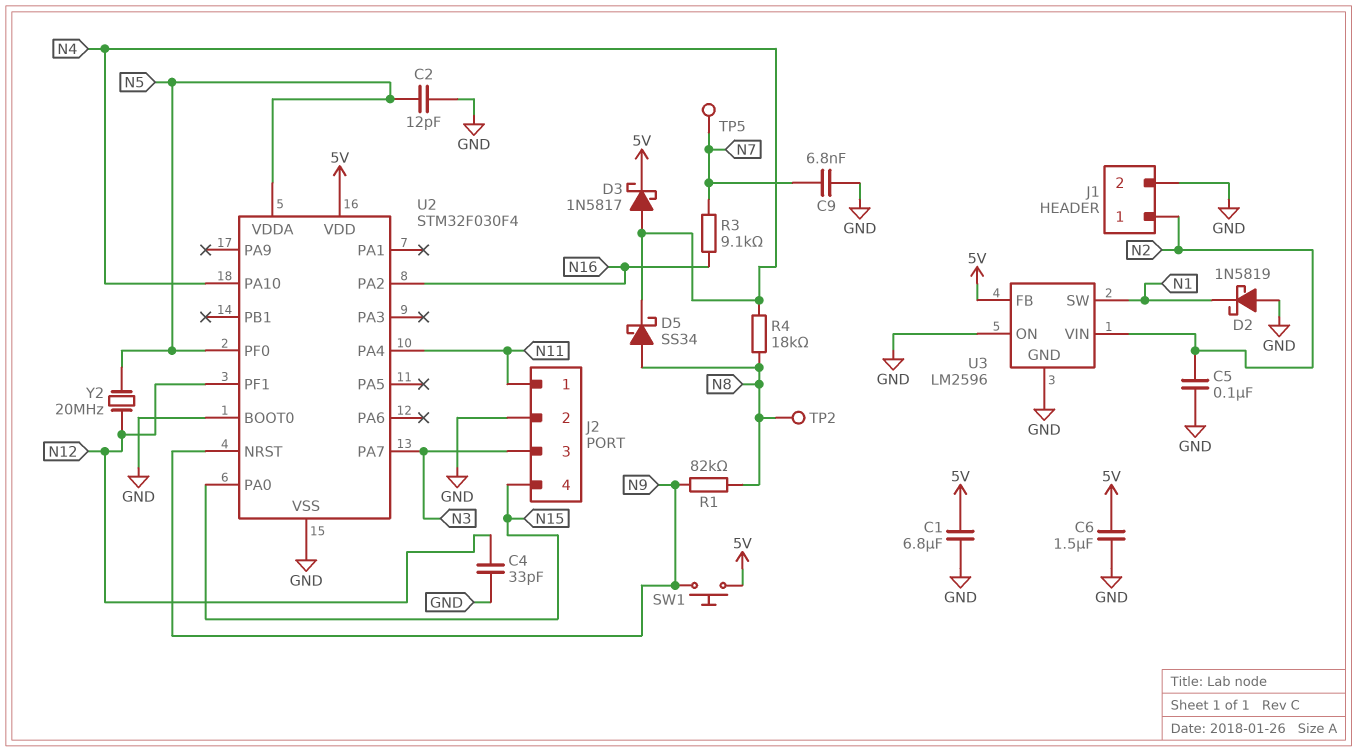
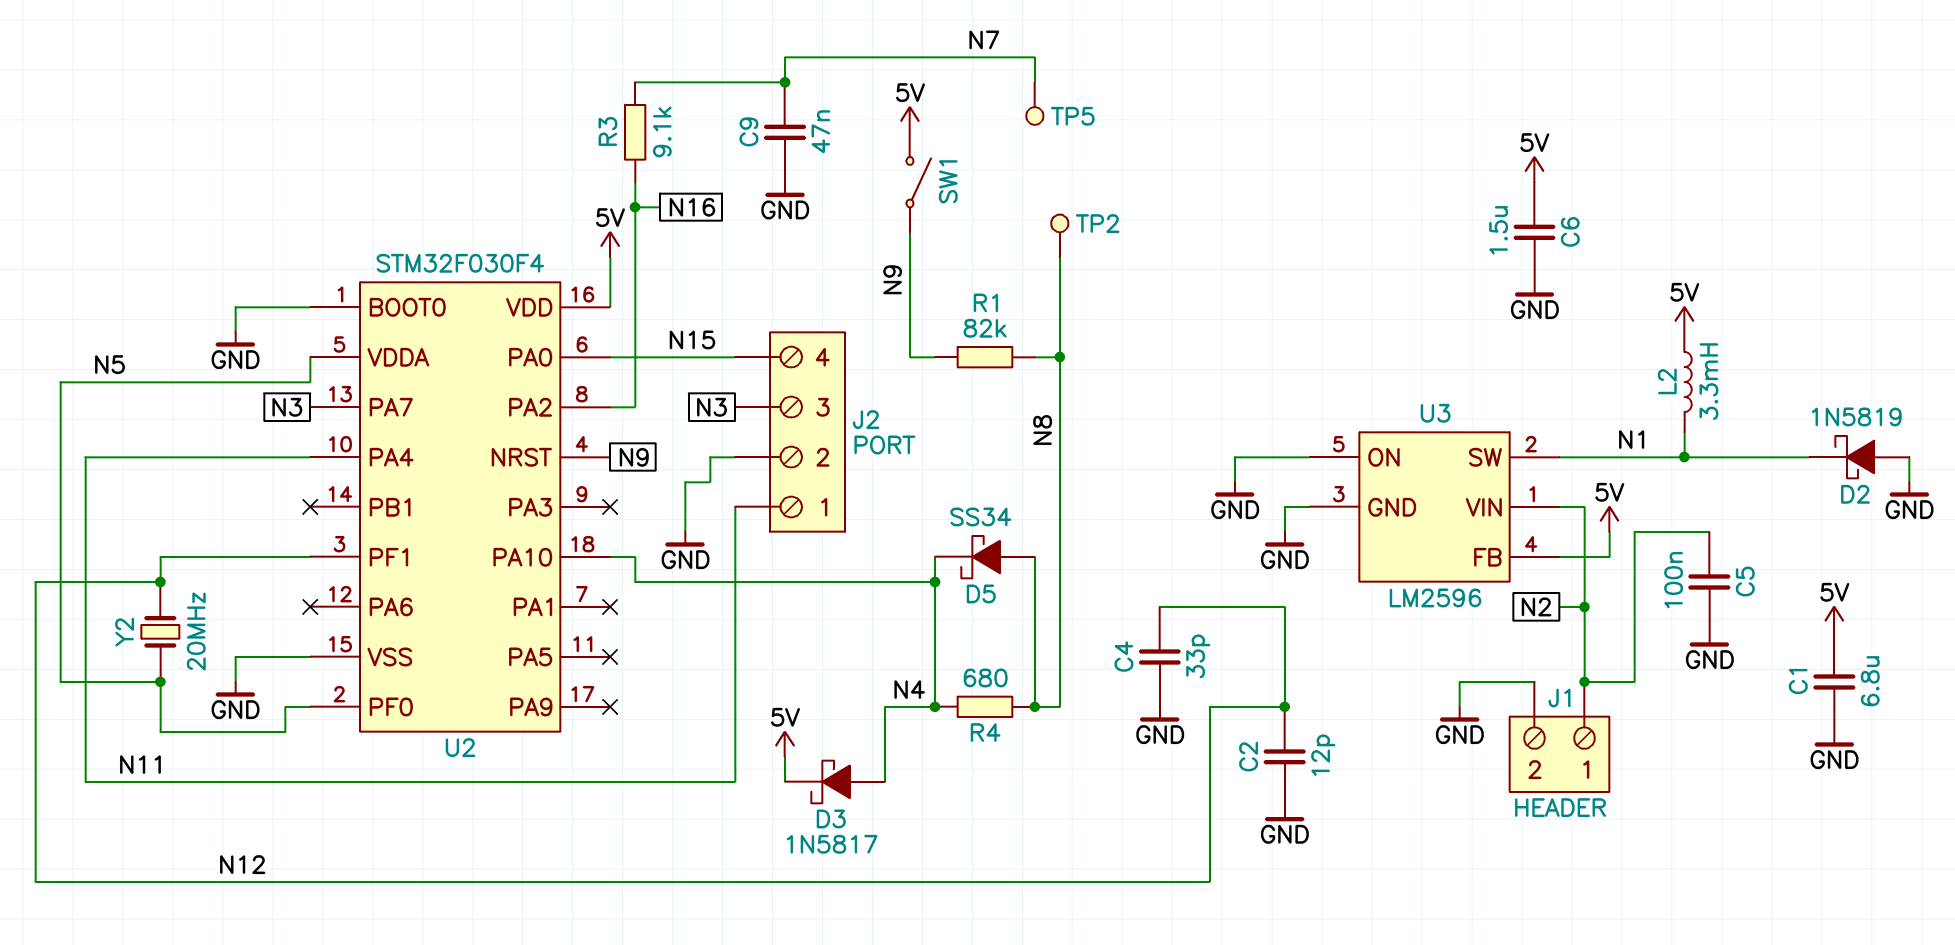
C2: 12pF (GND, N5) -> 12pF (GND, N12)
C9: 6.8nF (GND, N7) -> 47nF (GND, N7)
L2: none -> 3.3mH (5V, N1)
R4: 18k (N4, N8) -> 680 (N4, N8)
SW1: button (5V, N9) -> switch (5V, N9)

